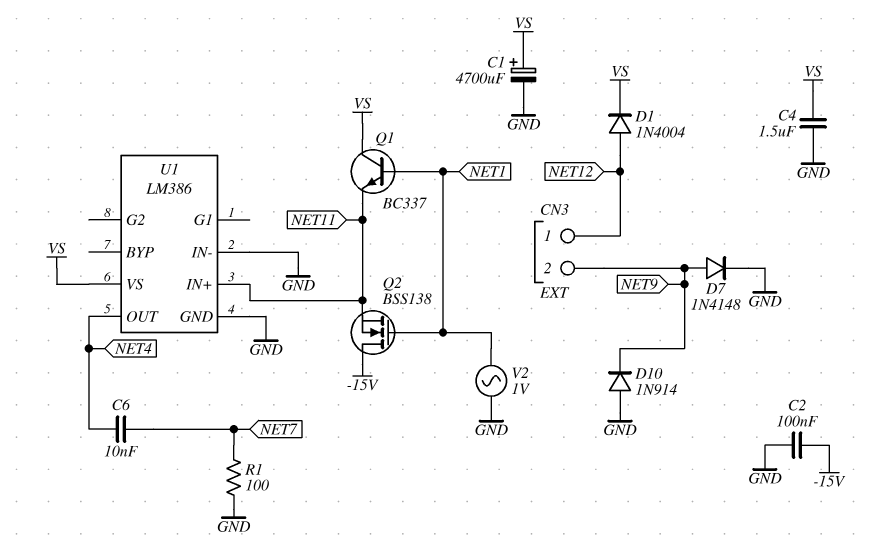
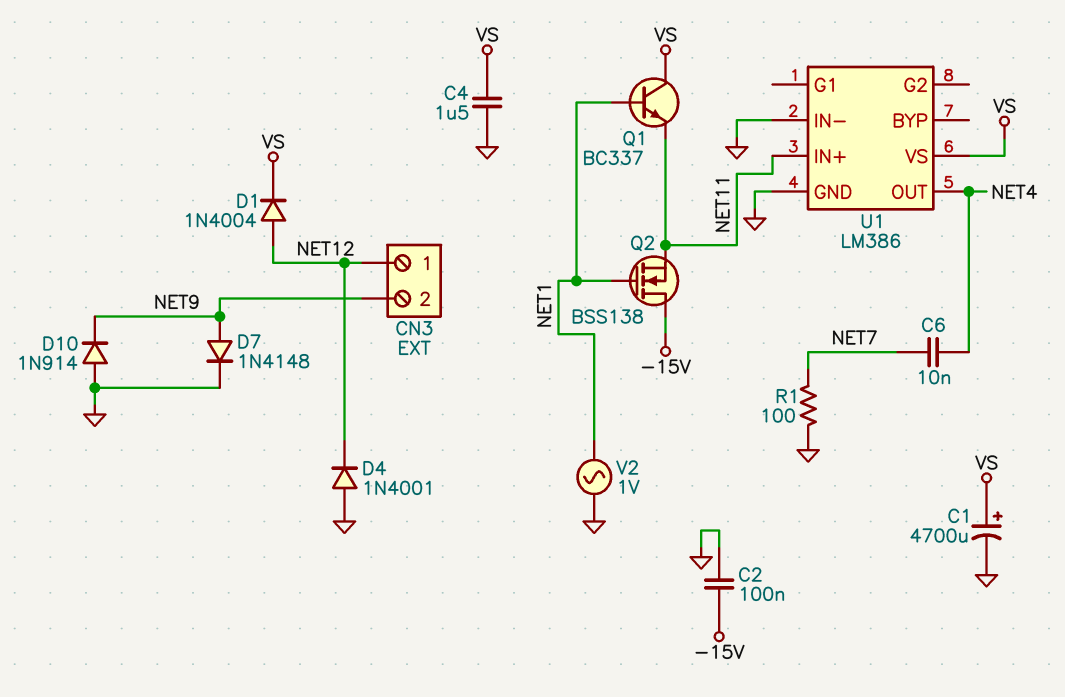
D4: none -> diode 1N4001 (A GND, K NET12)

